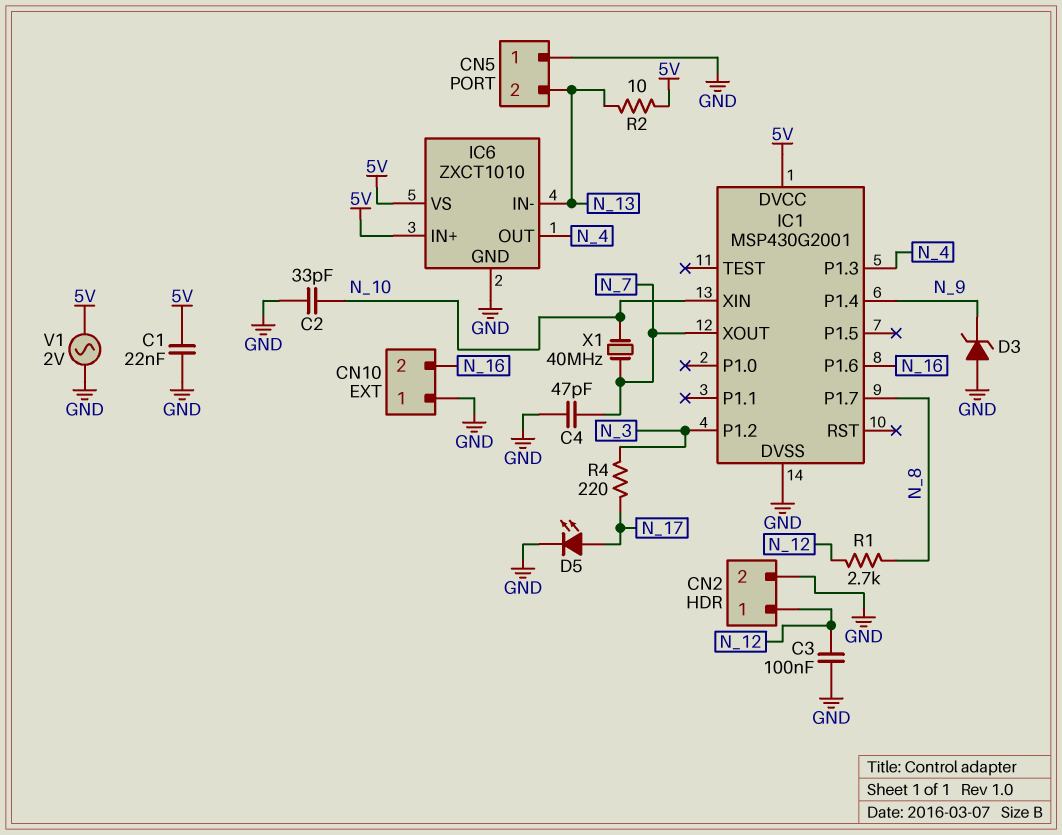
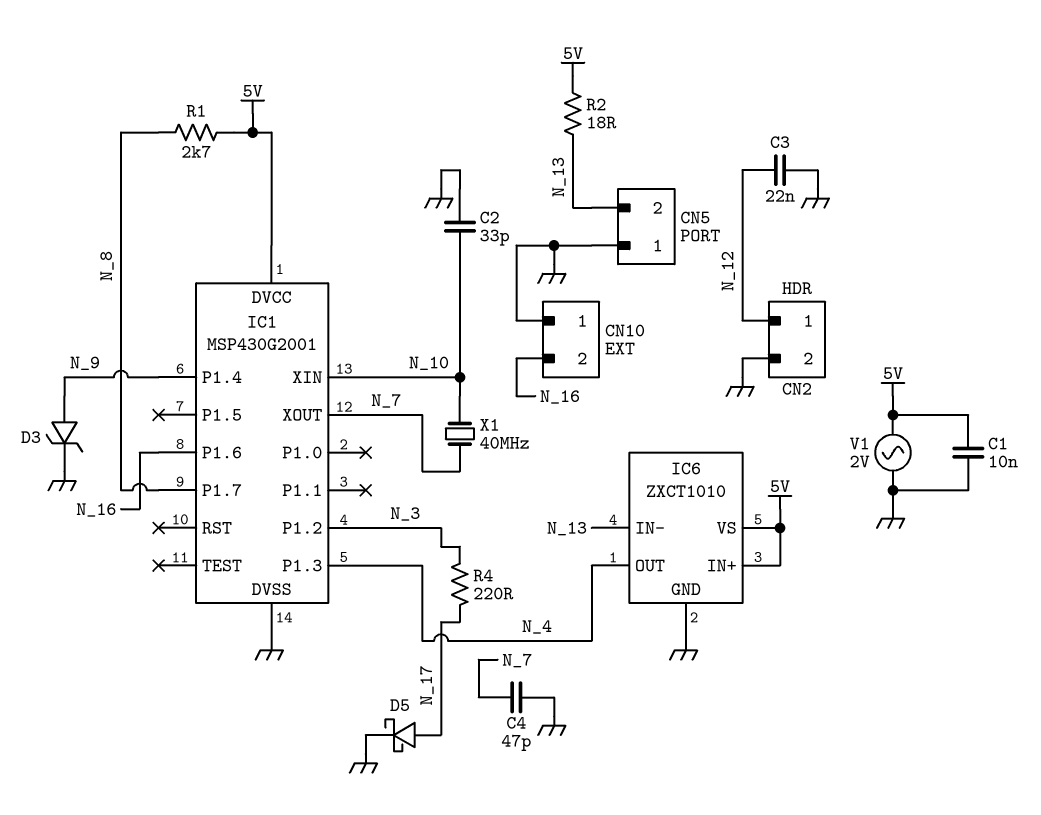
C1: 22nF (5V, GND) -> 10nF (5V, GND)
C3: 100nF (GND, N_12) -> 22nF (GND, N_12)
D3: zener (A GND, K N_9) -> zener (A N_9, K GND)
D5: LED (A N_17, K GND) -> schottky (A N_17, K GND)
R1: 2.7k (N_8, N_12) -> 2.7k (5V, N_8)
R2: 10 (5V, N_13) -> 18 (5V, N_13)

